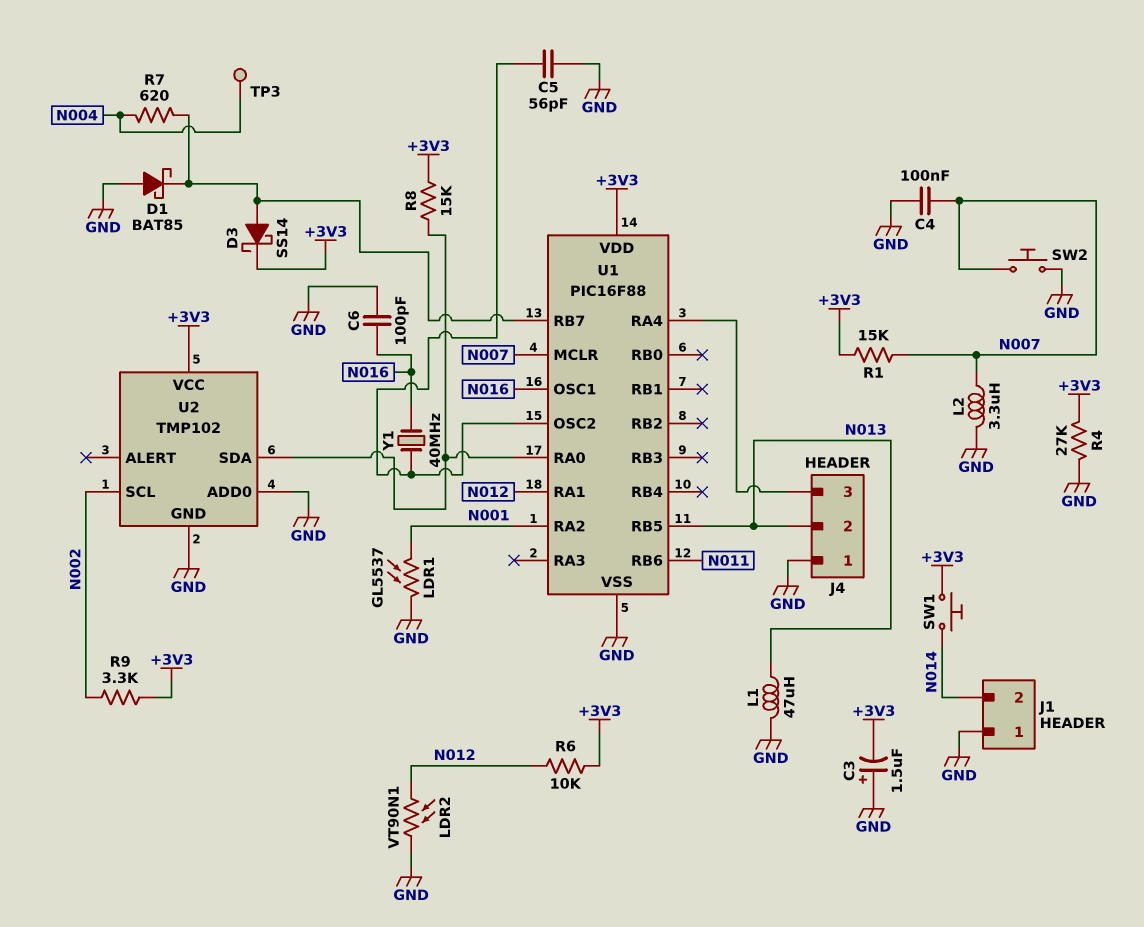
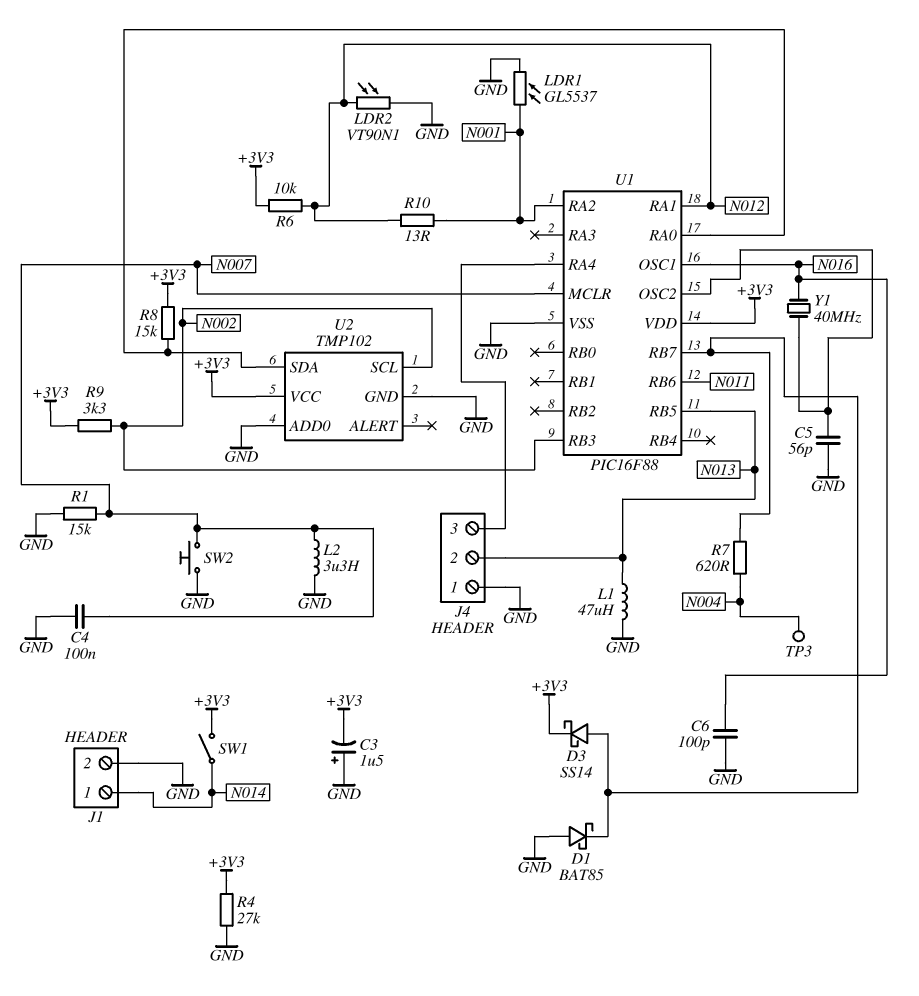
J1 pin 1: GND -> N014
J1 pin 2: N014 -> GND
R1: 15k (+3V3, N007) -> 15k (GND, N007)
R10: none -> 13 (N001, N012)
SW1: button (+3V3, N014) -> switch (+3V3, N014)
U1 pin RB3: none -> N002

